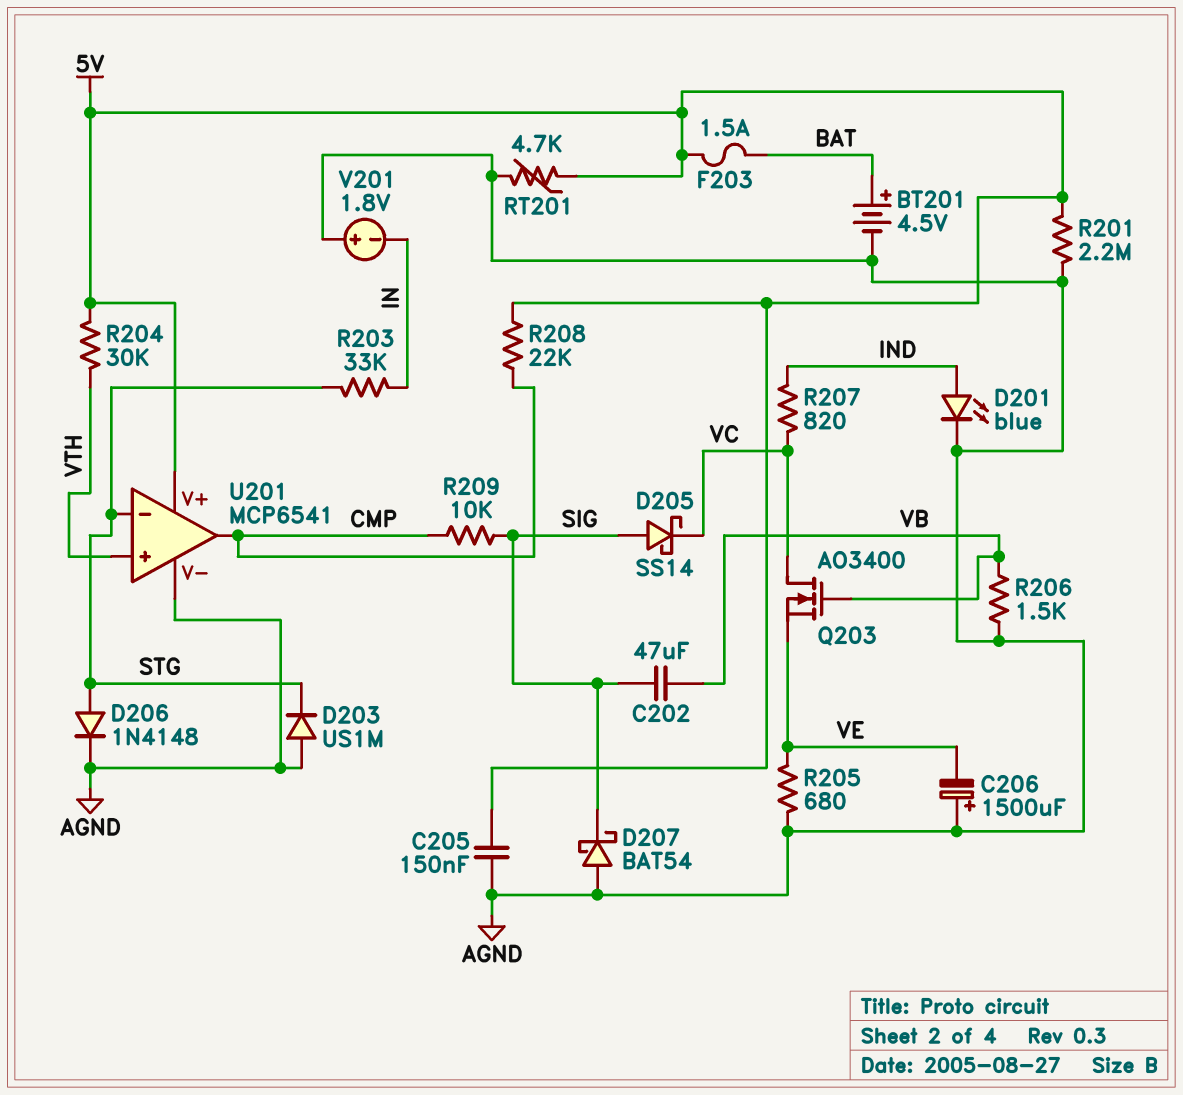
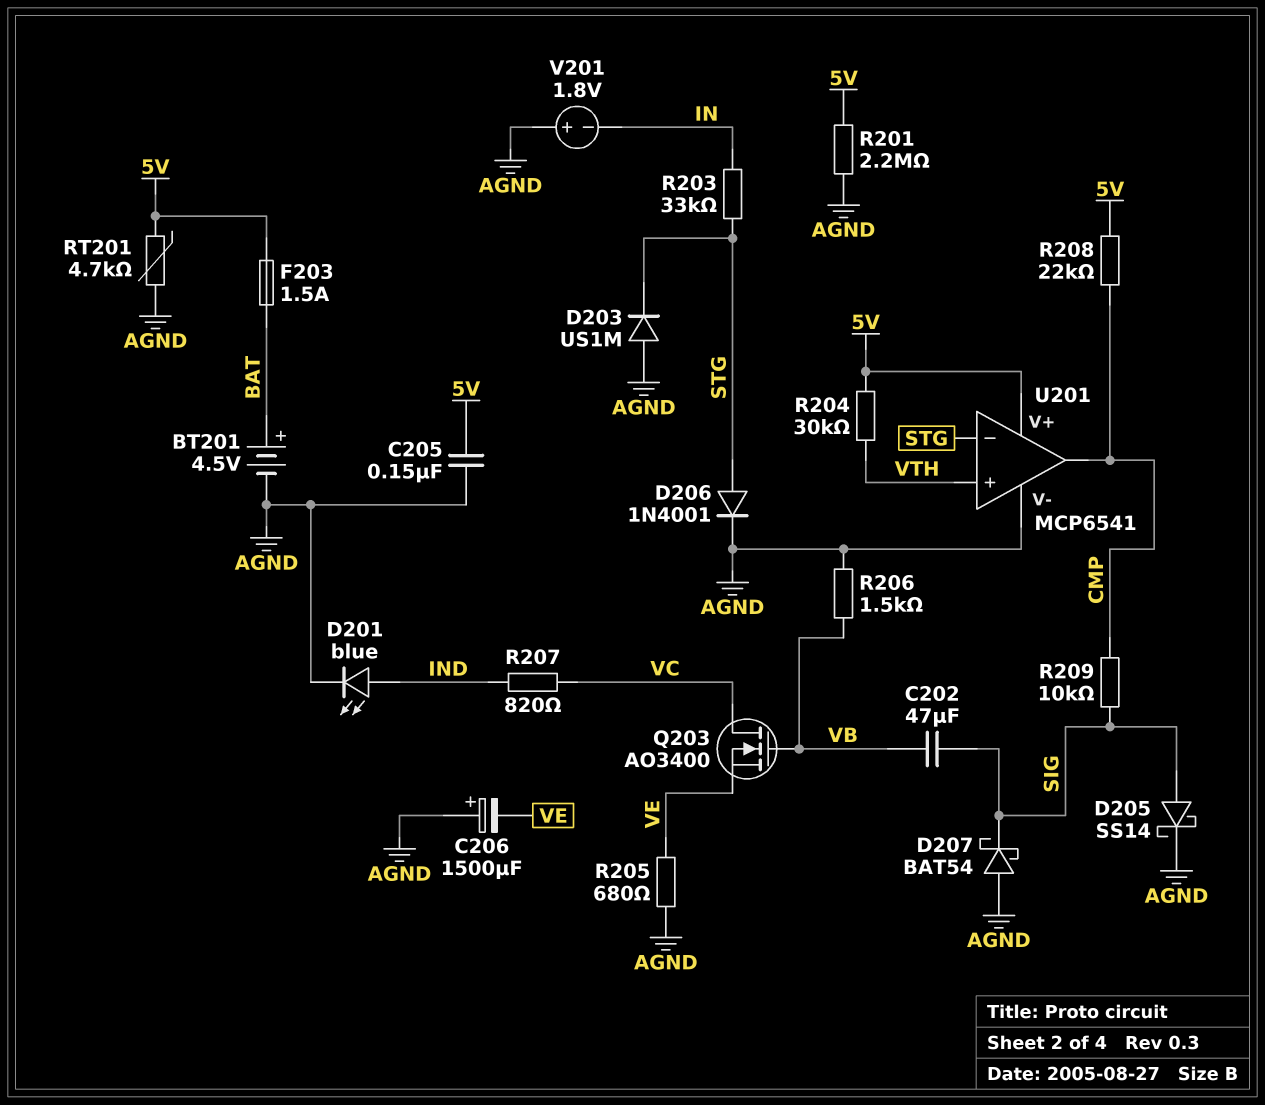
D205: schottky SS14 (A SIG, K VC) -> schottky SS14 (A SIG, K AGND)
D206: diode 1N4148 (A STG, K AGND) -> diode 1N4001 (A STG, K AGND)

